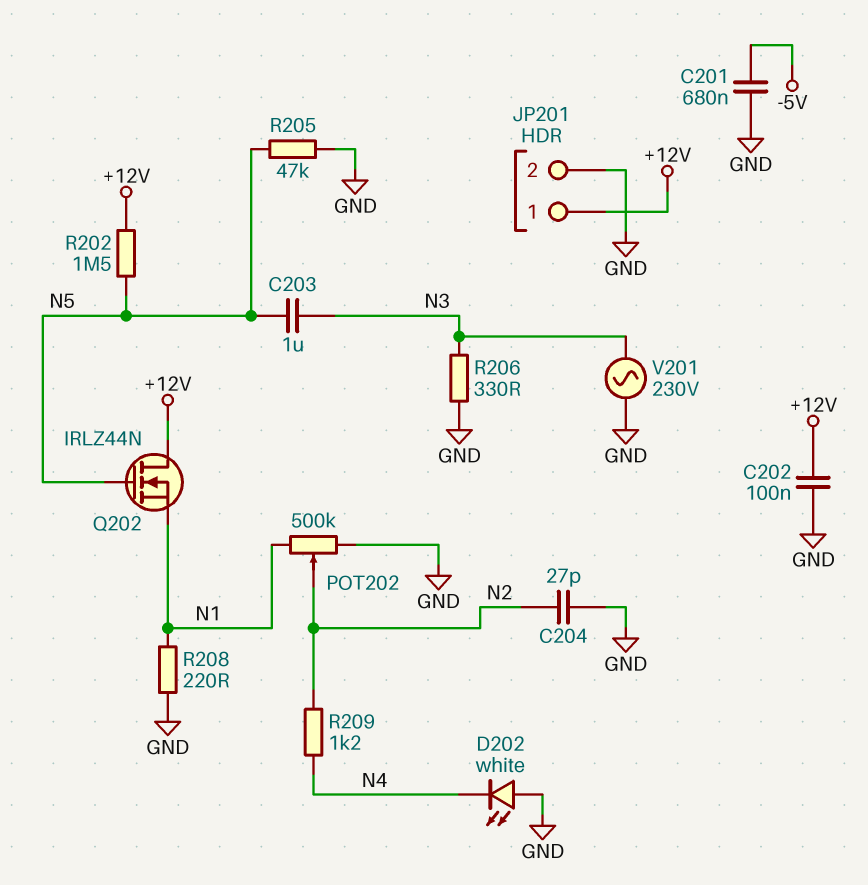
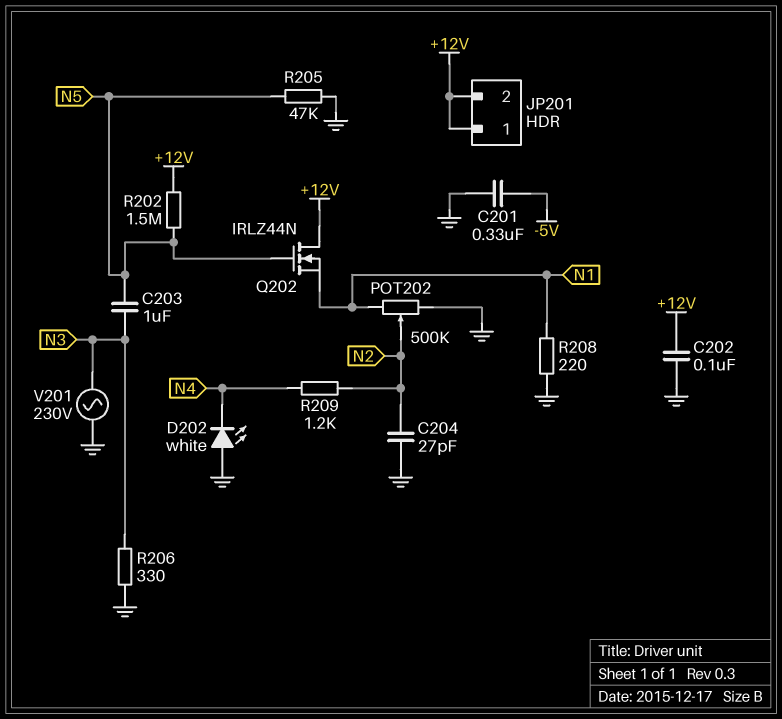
C201: 680nF (-5V, GND) -> 330nF (-5V, GND)
JP201 pin 2: GND -> +12V

